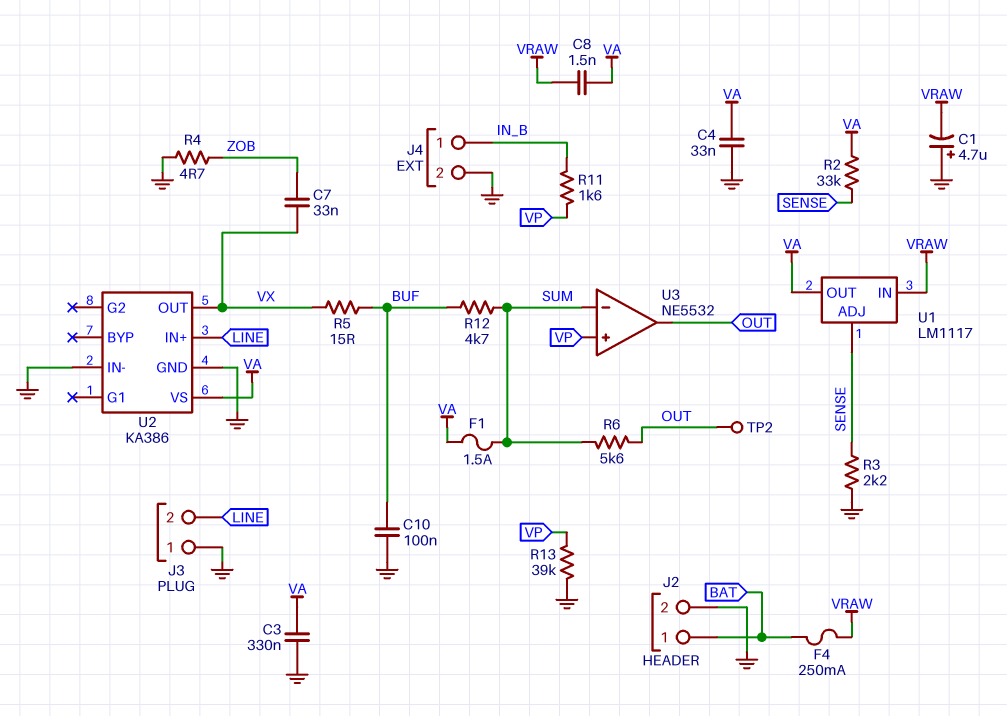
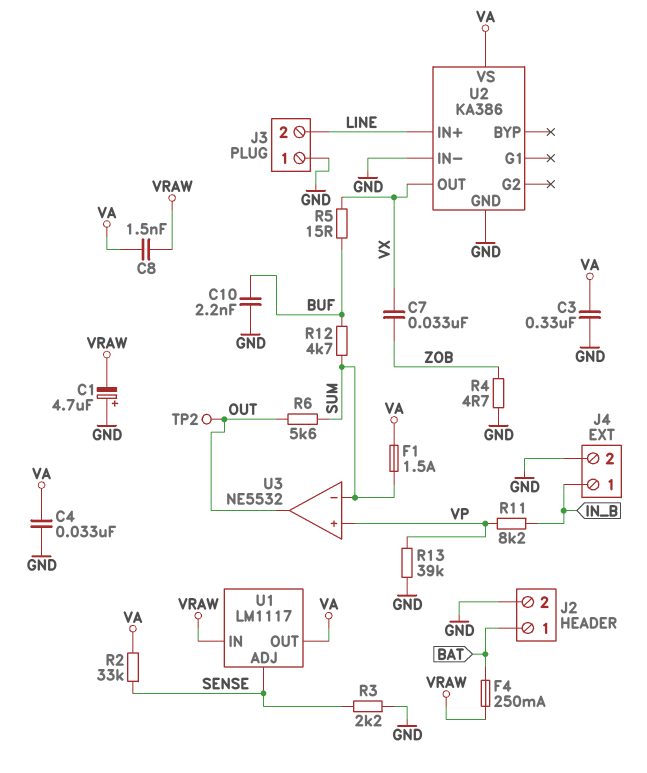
C10: 100nF (BUF, GND) -> 2.2nF (BUF, GND)
R11: 1.6k (IN_B, VP) -> 8.2k (IN_B, VP)

